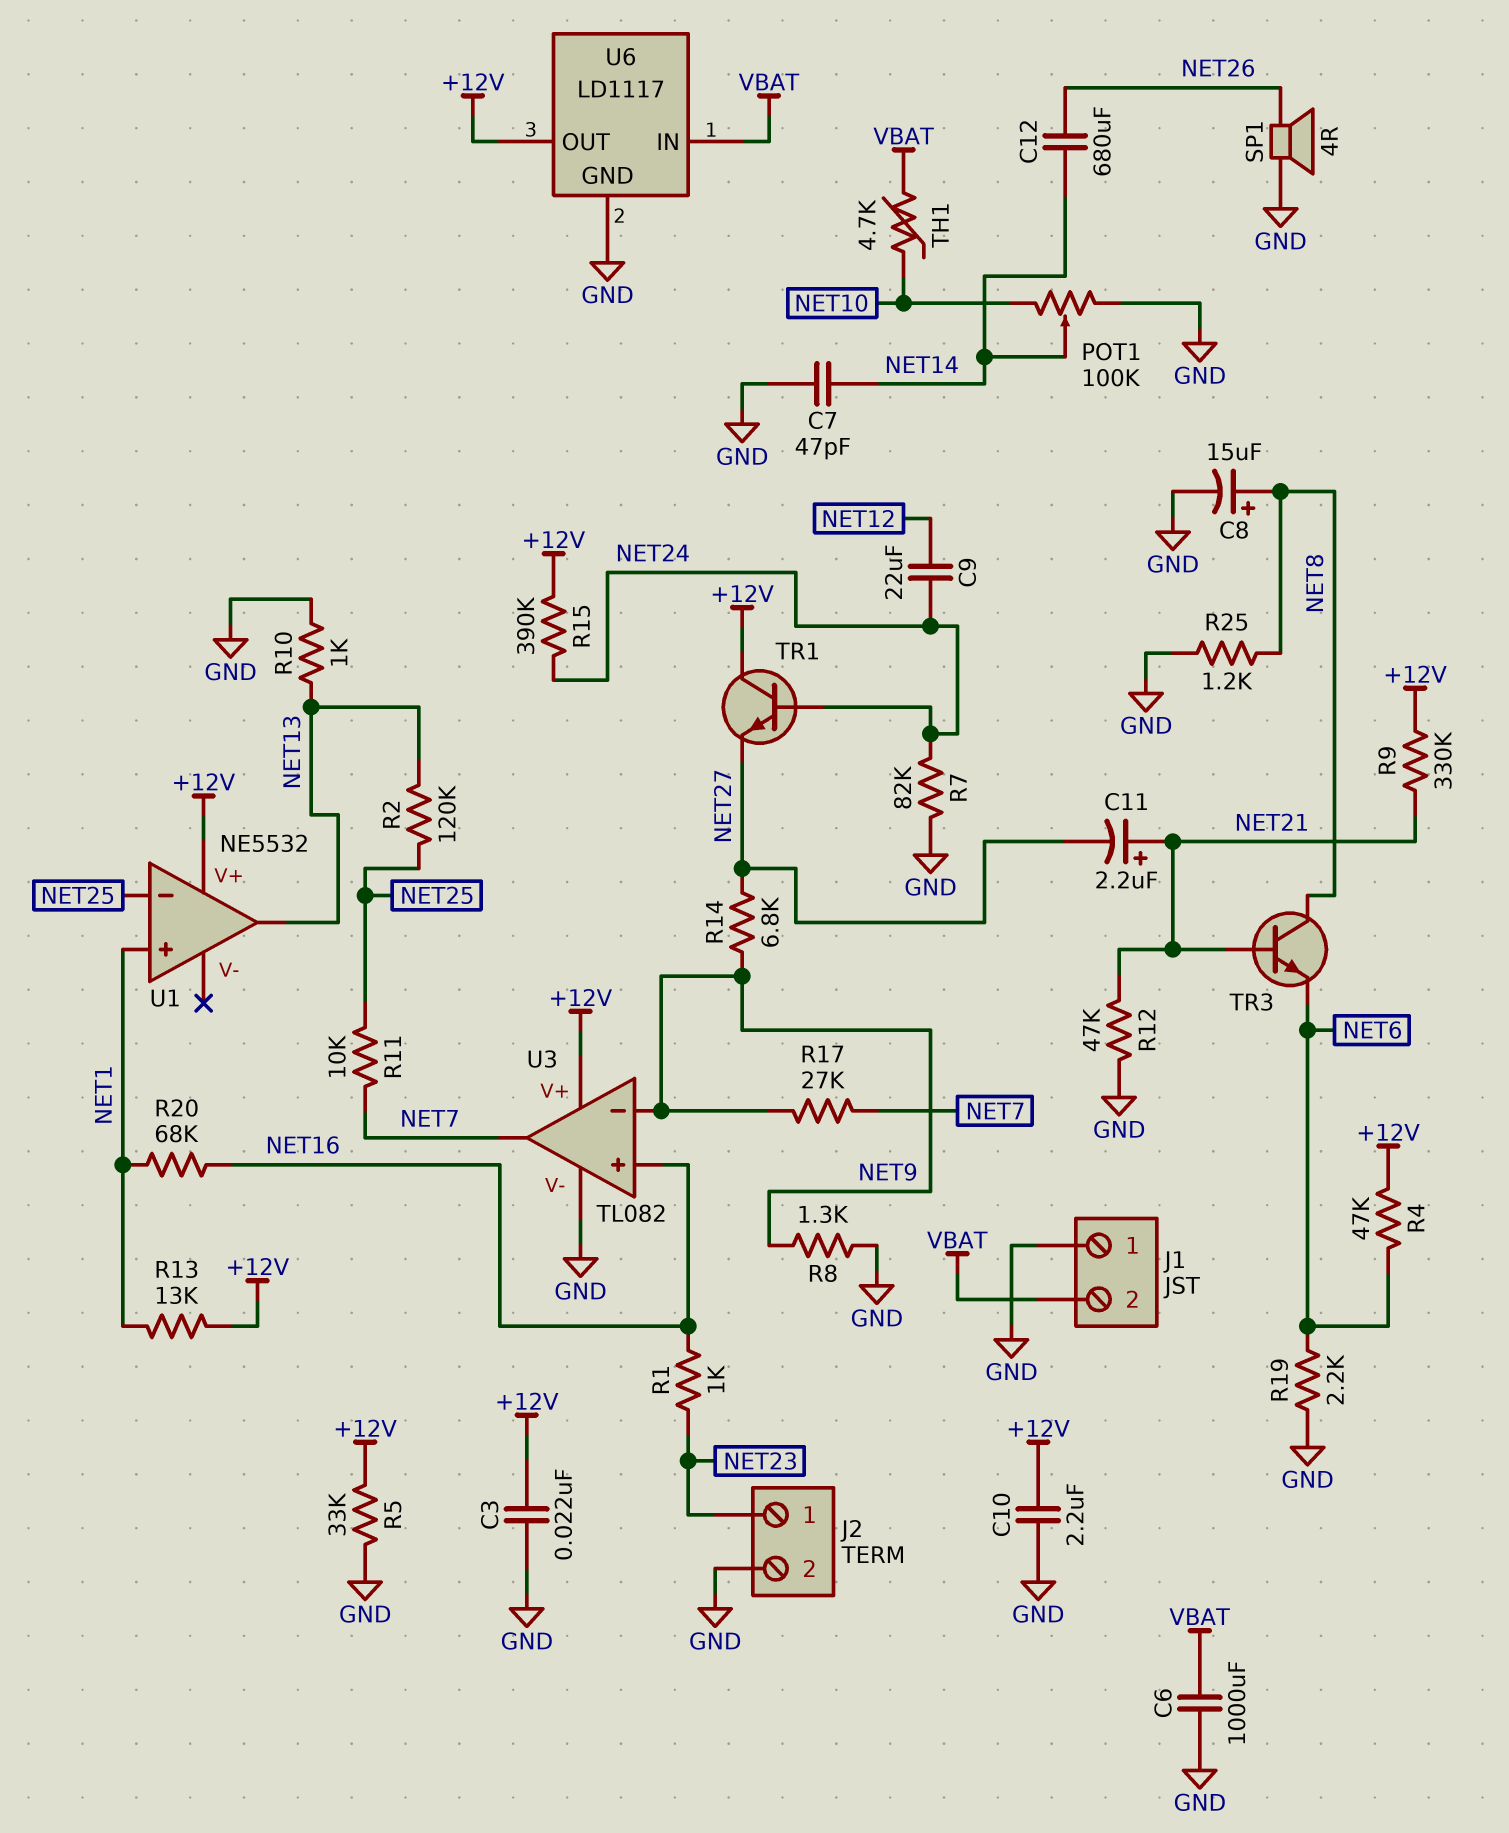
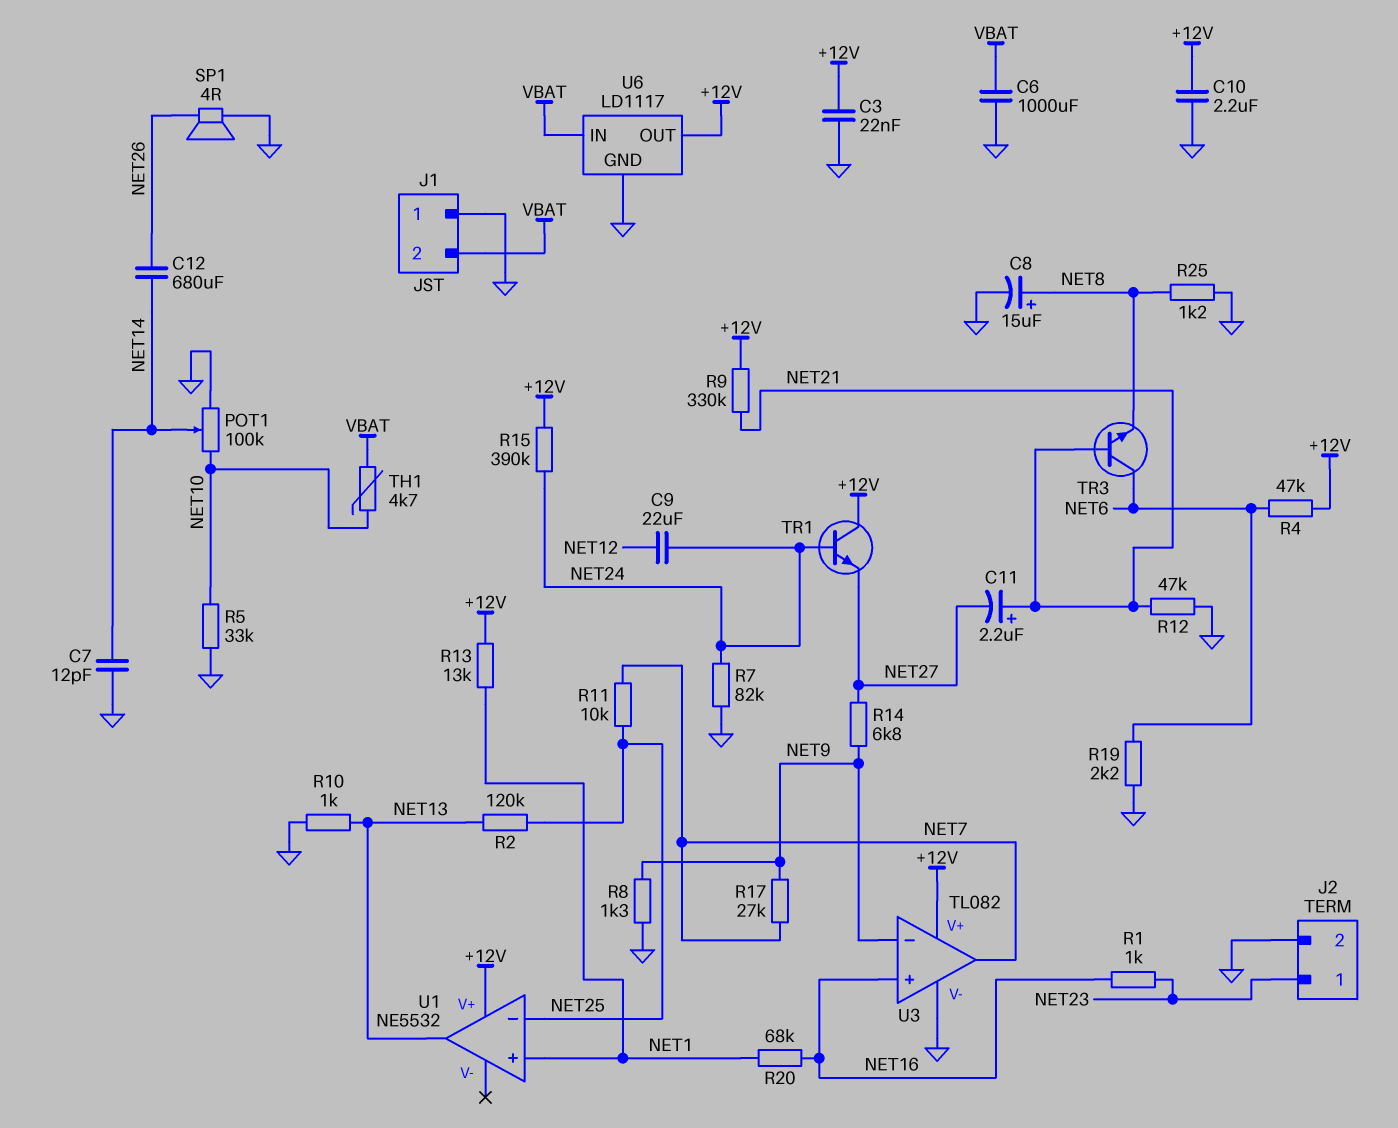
C7: 47pF (GND, NET14) -> 12pF (GND, NET14)
R5: 33k (+12V, GND) -> 33k (GND, NET10)
TR3: NPN (B NET21, C NET8, E NET6) -> NPN (B NET21, C NET6, E NET8)

